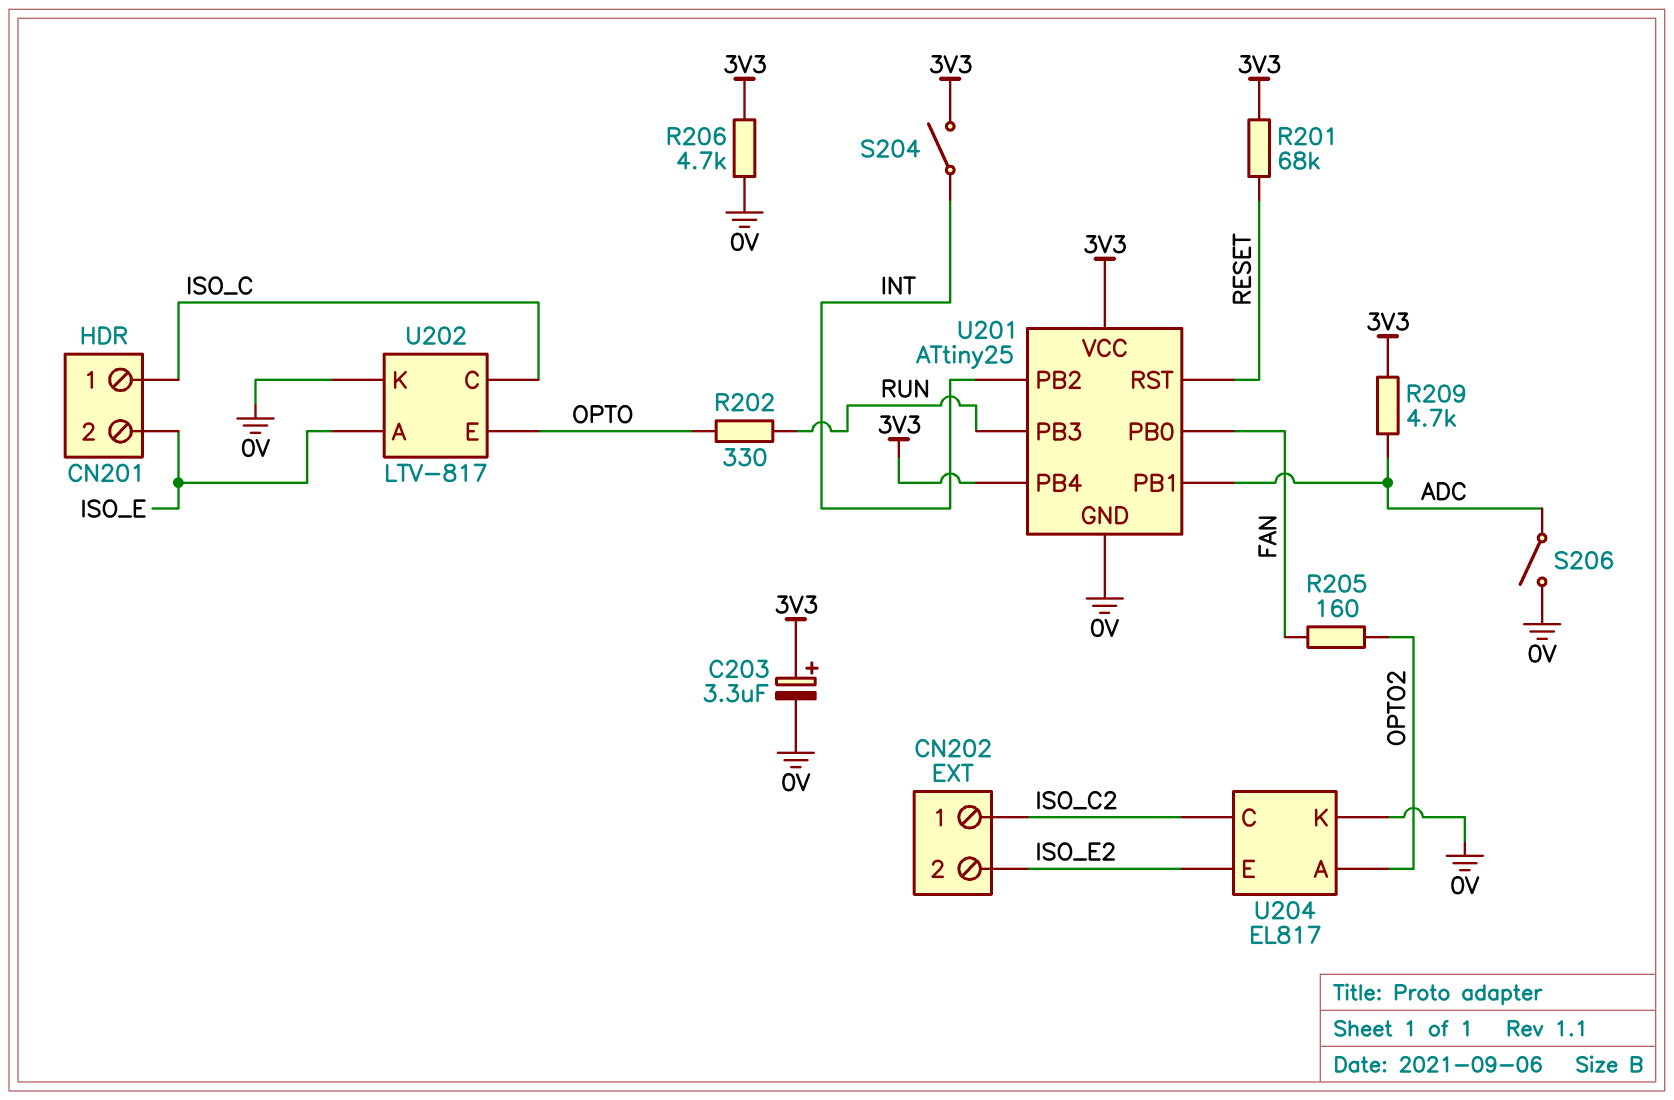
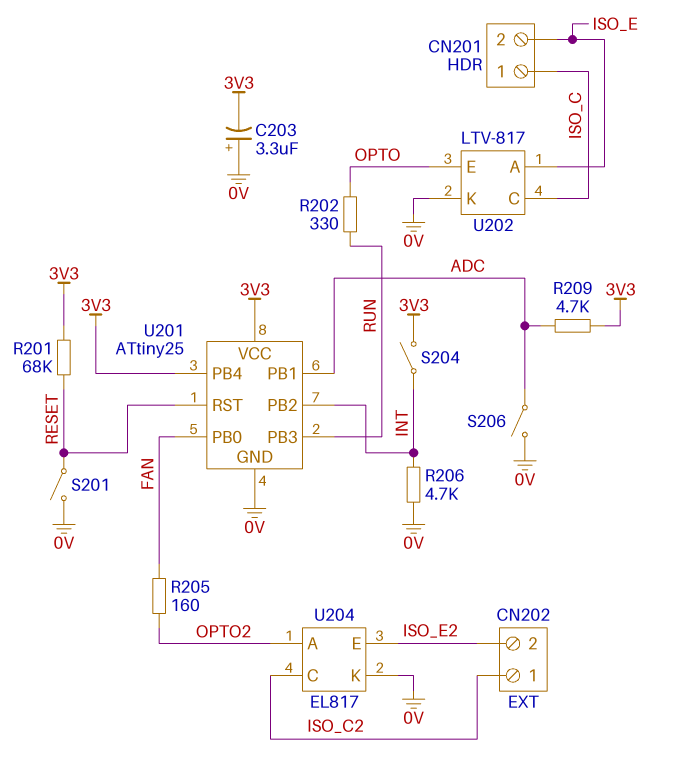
C203: 3.3uF (plus 3V3, minus 0V) -> 3.3uF (plus 0V, minus 3V3)
R206: 4.7k (0V, 3V3) -> 4.7k (0V, INT)
S201: none -> switch (0V, RESET)

